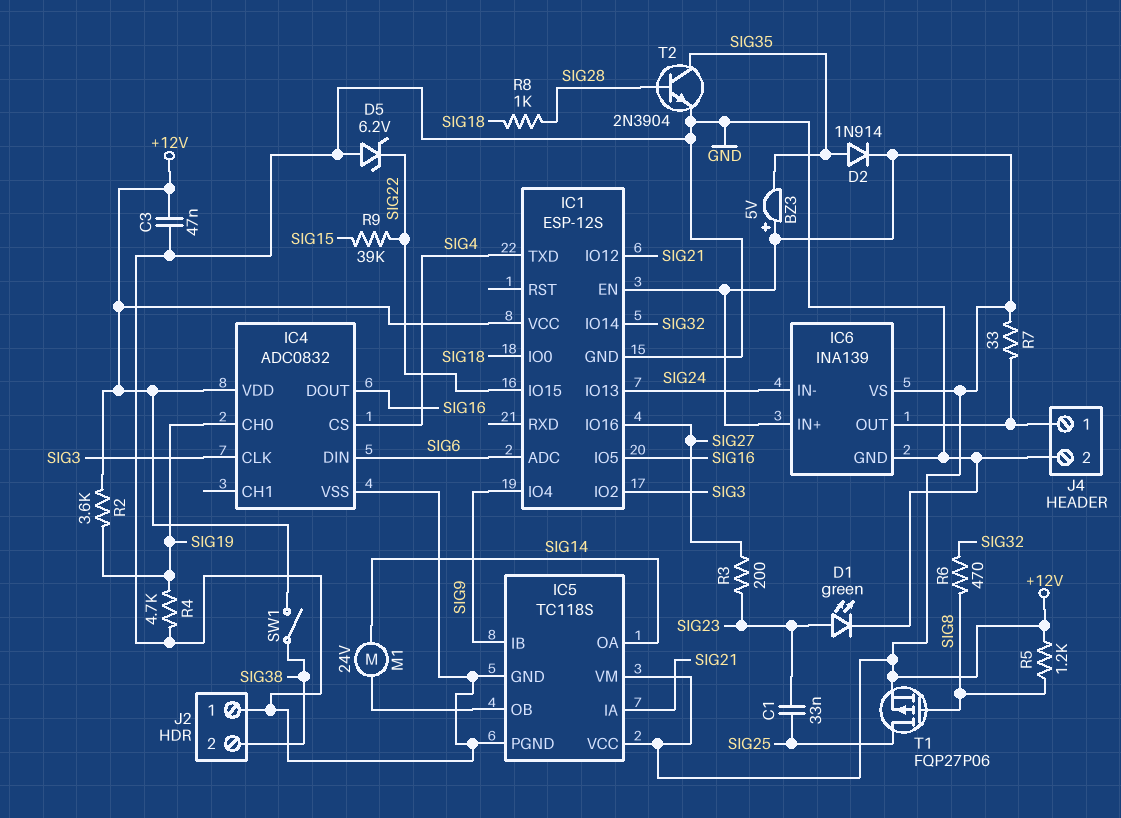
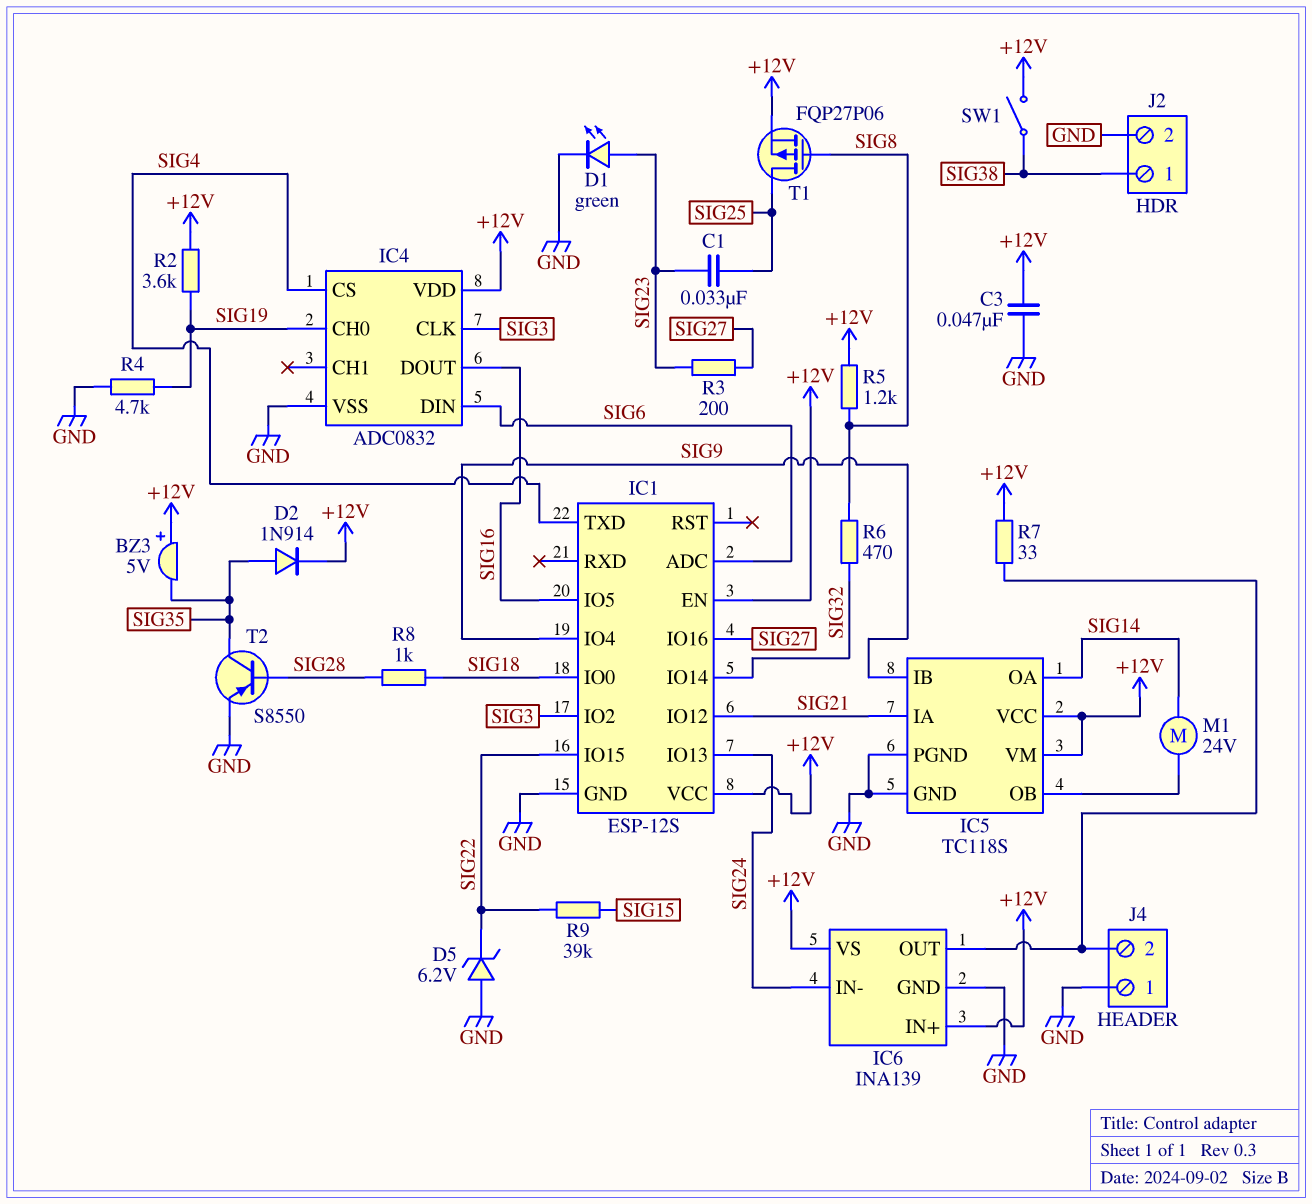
J2 pin 1: GND -> SIG38
J2 pin 2: SIG38 -> GND
J4 pin 1: IC6/OUT -> GND
J4 pin 2: GND -> IC6/OUT
T2: NPN 2N3904 (B SIG28, C SIG35, E GND) -> PNP S8550 (B SIG28, C SIG35, E GND)

